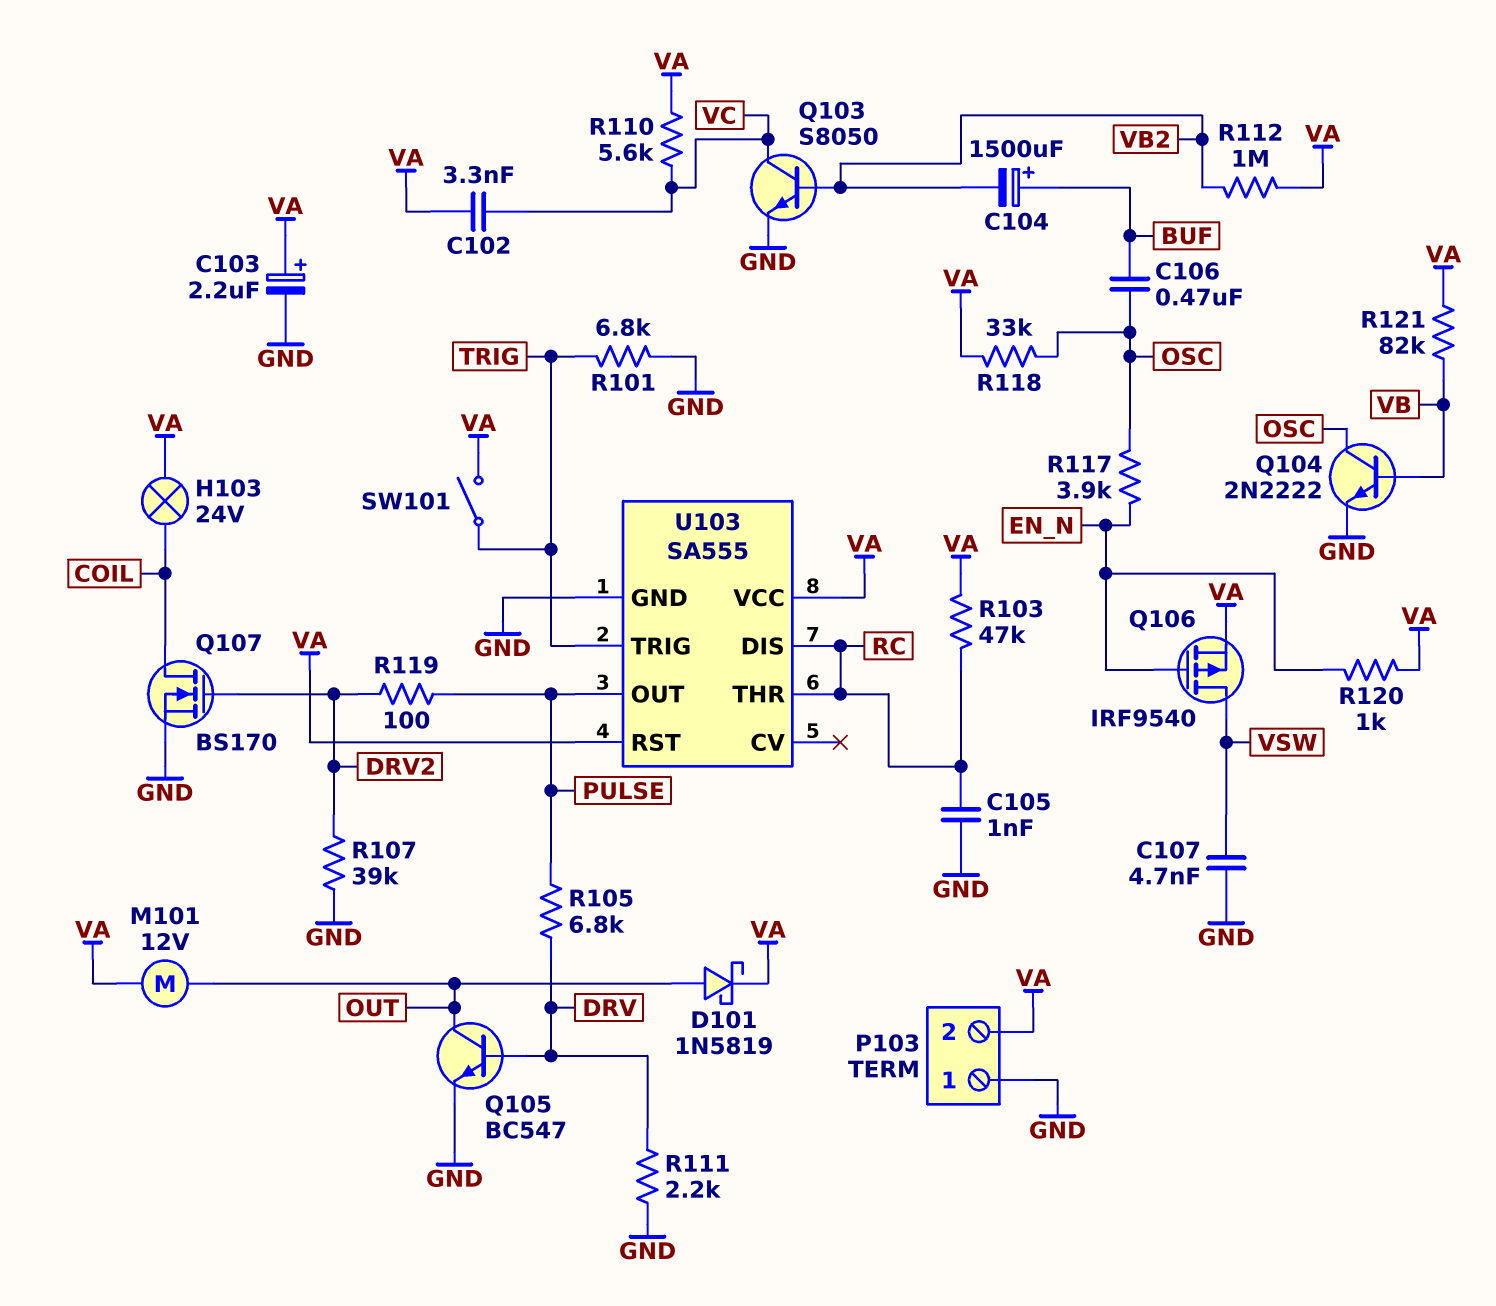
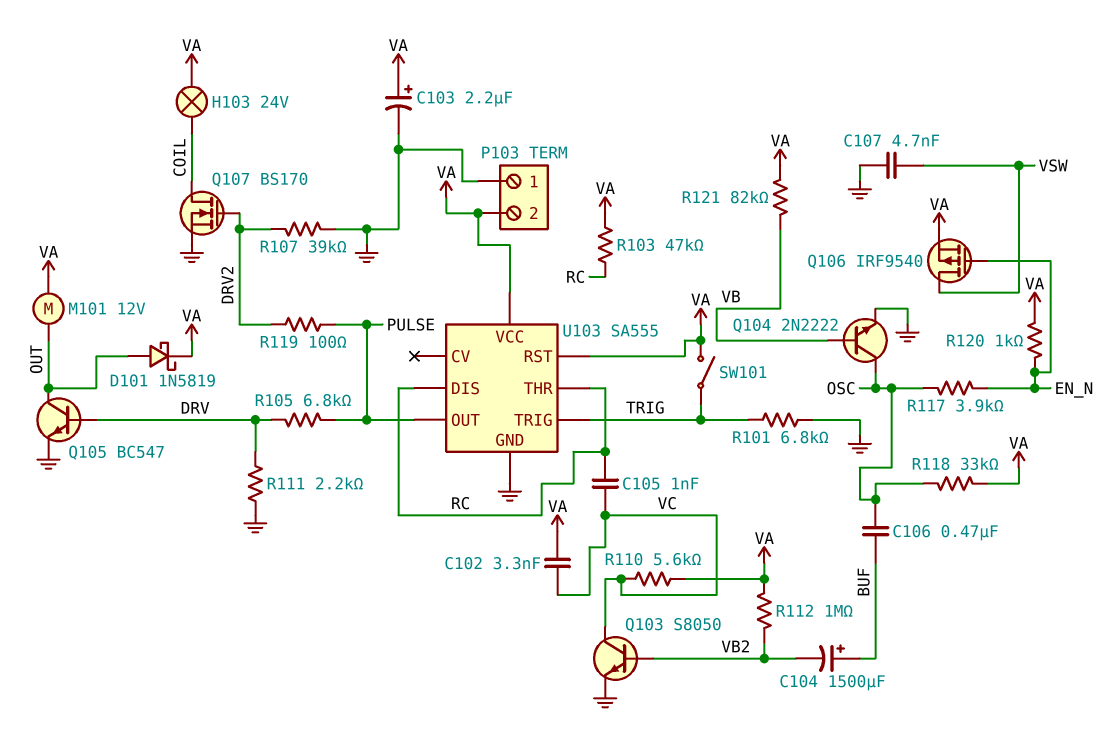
C105: 1nF (GND, RC) -> 1nF (RC, VC)

